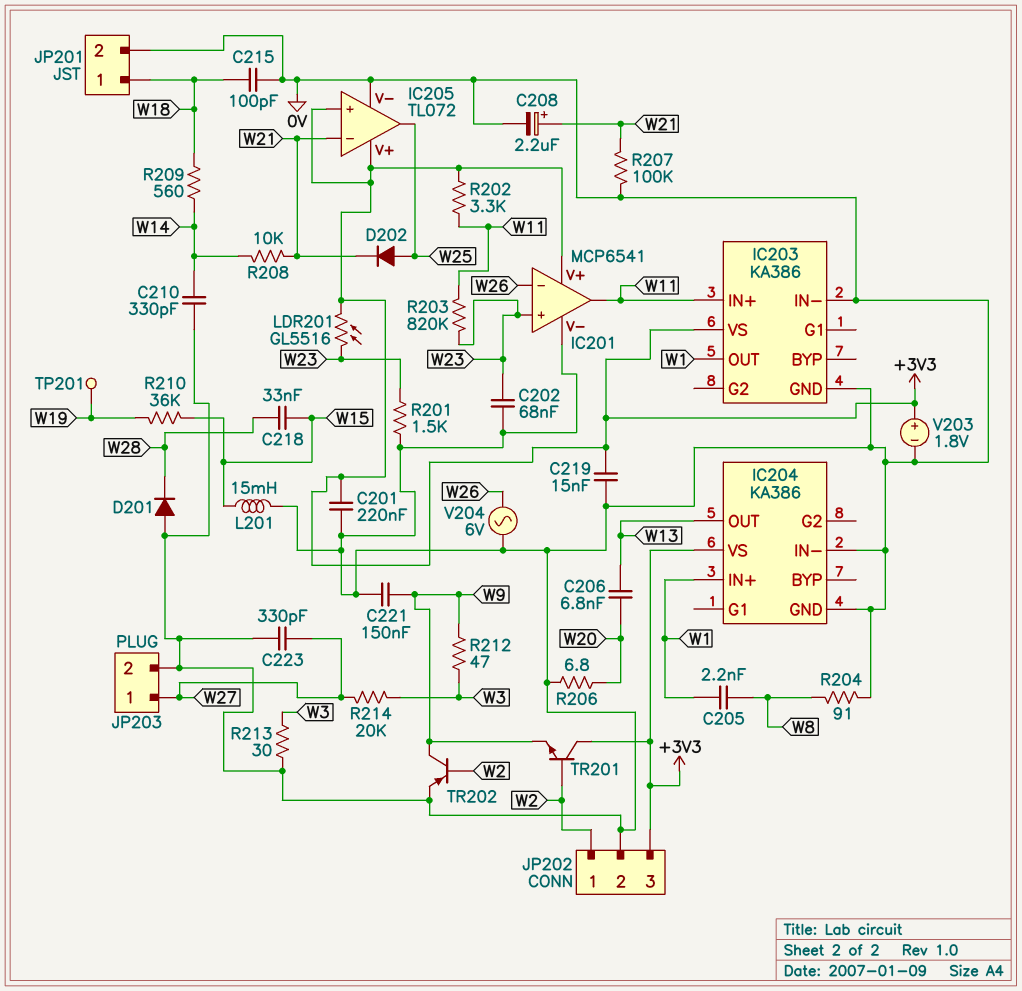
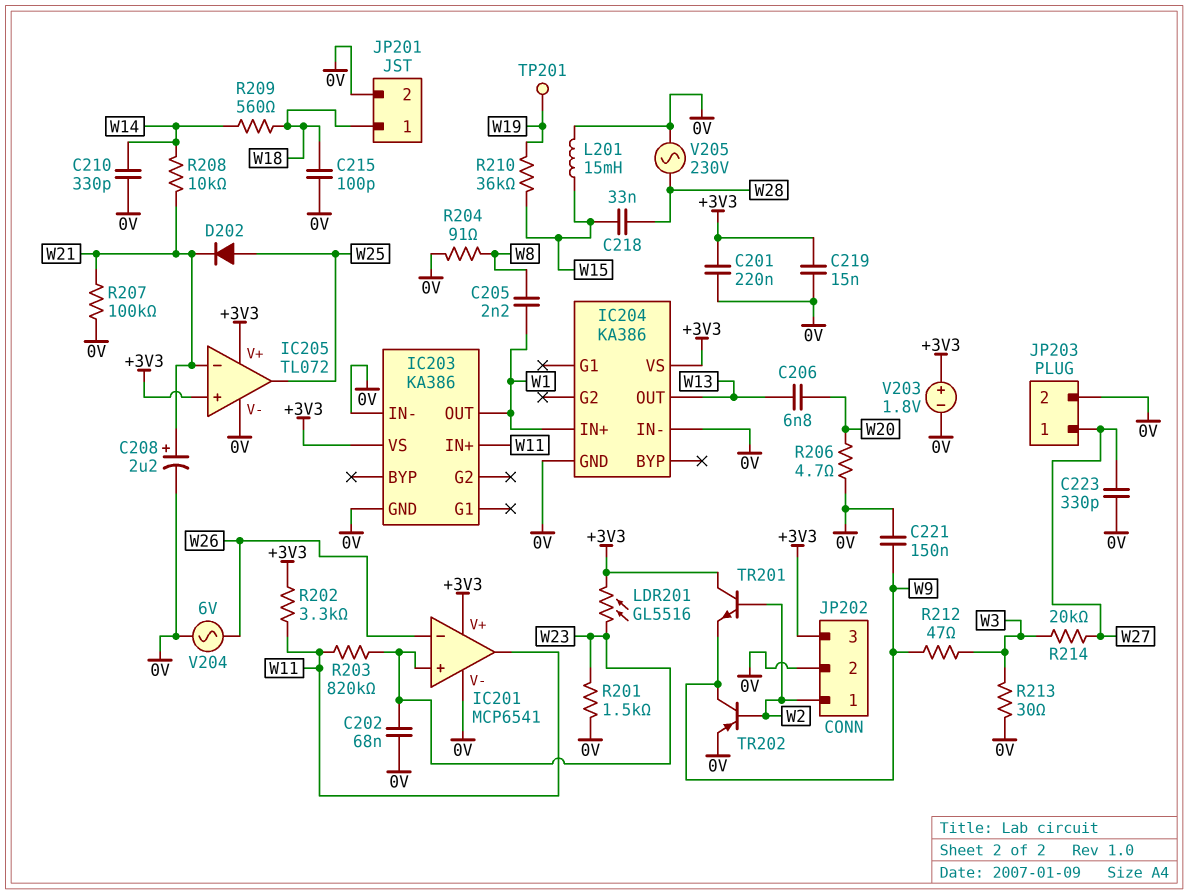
D201: diode (A 0V, K W28) -> none
R206: 6.8 (0V, W20) -> 4.7 (0V, W20)
V205: none -> AC 230V (0V, W28)

